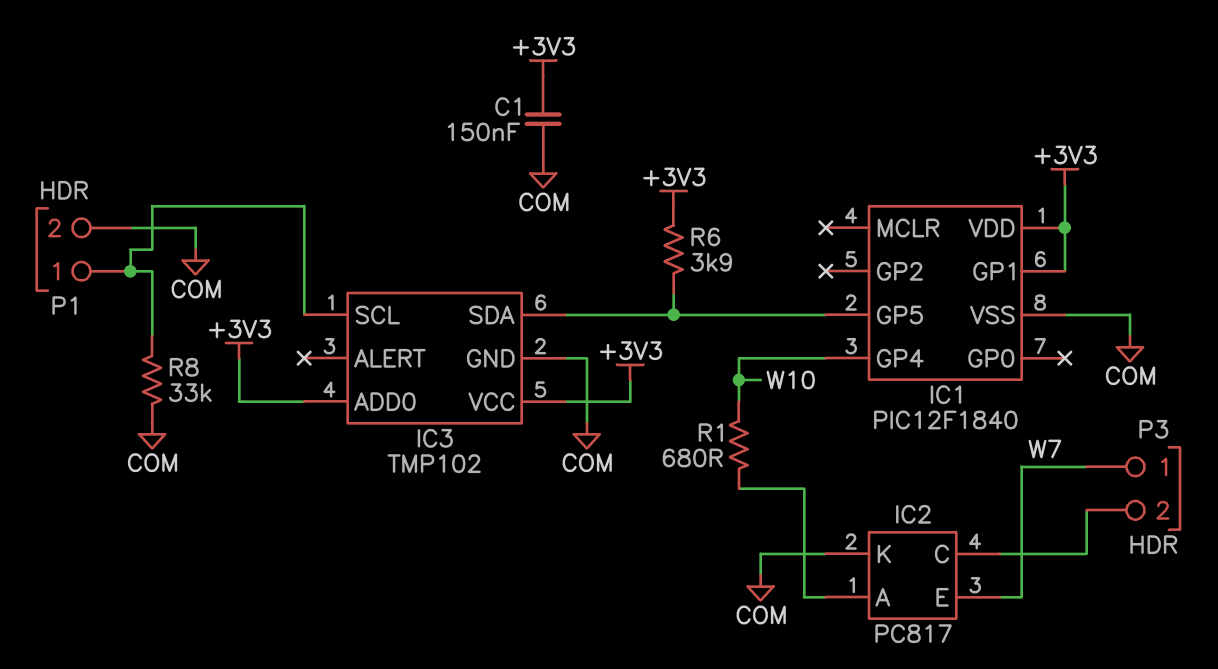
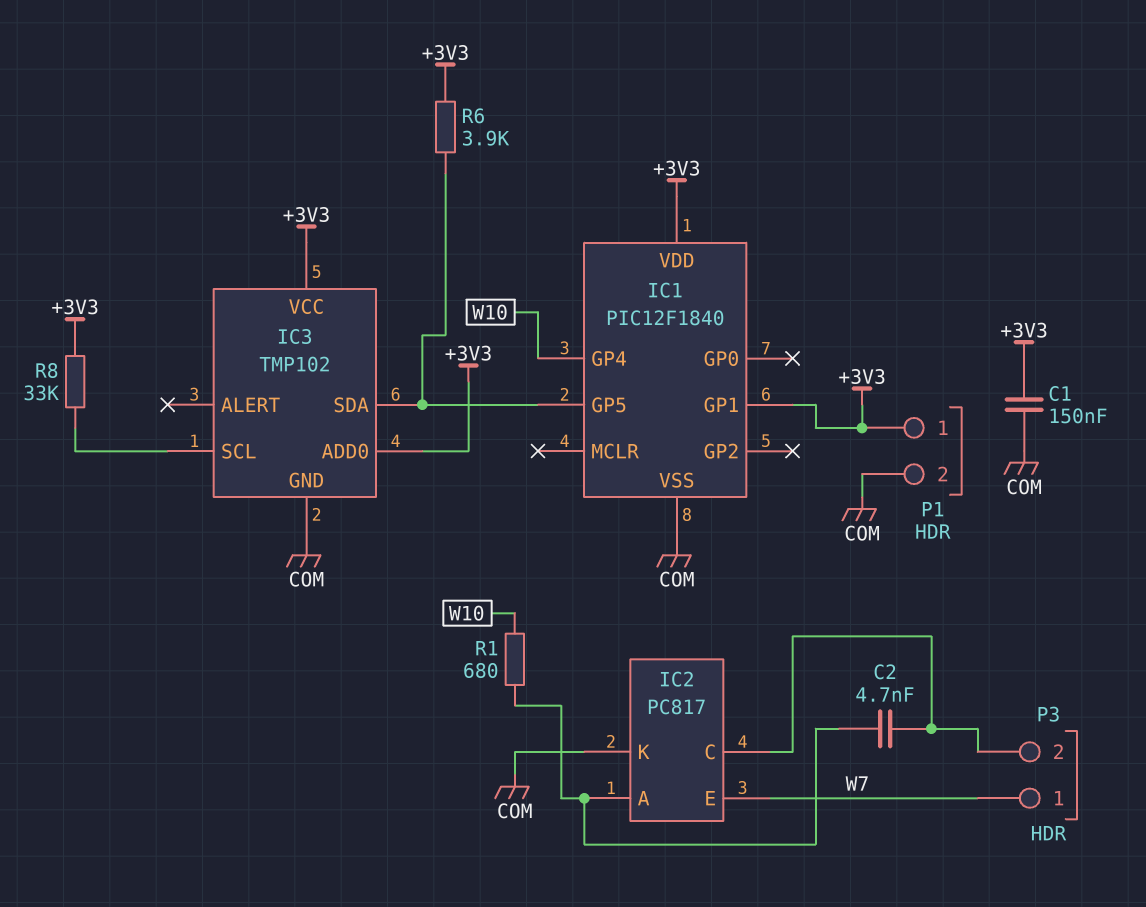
C2: none -> 4.7nF (IC2/A, IC2/C)
P1 pin 1: IC3/SCL -> +3V3
R8: 33k (COM, IC3/SCL) -> 33k (+3V3, IC3/SCL)

